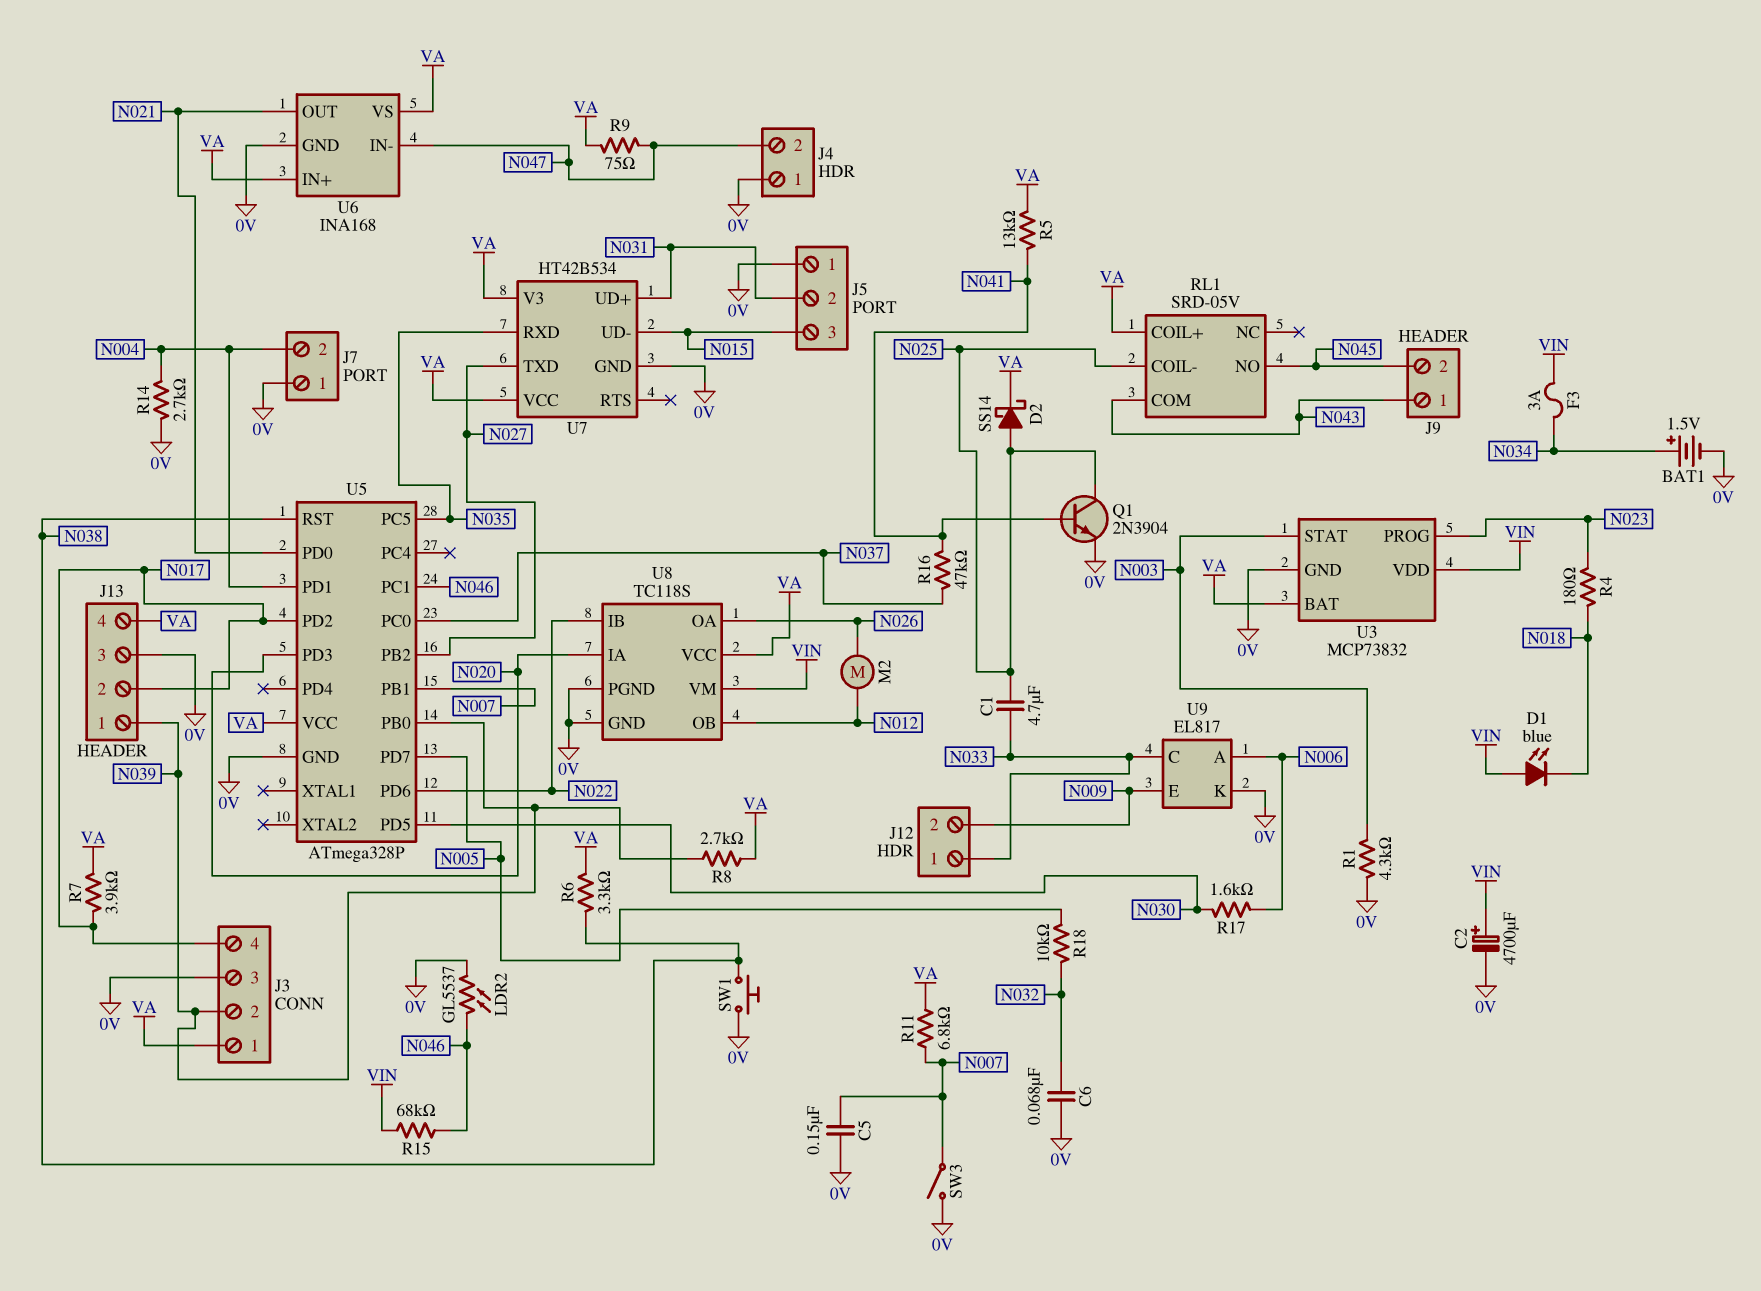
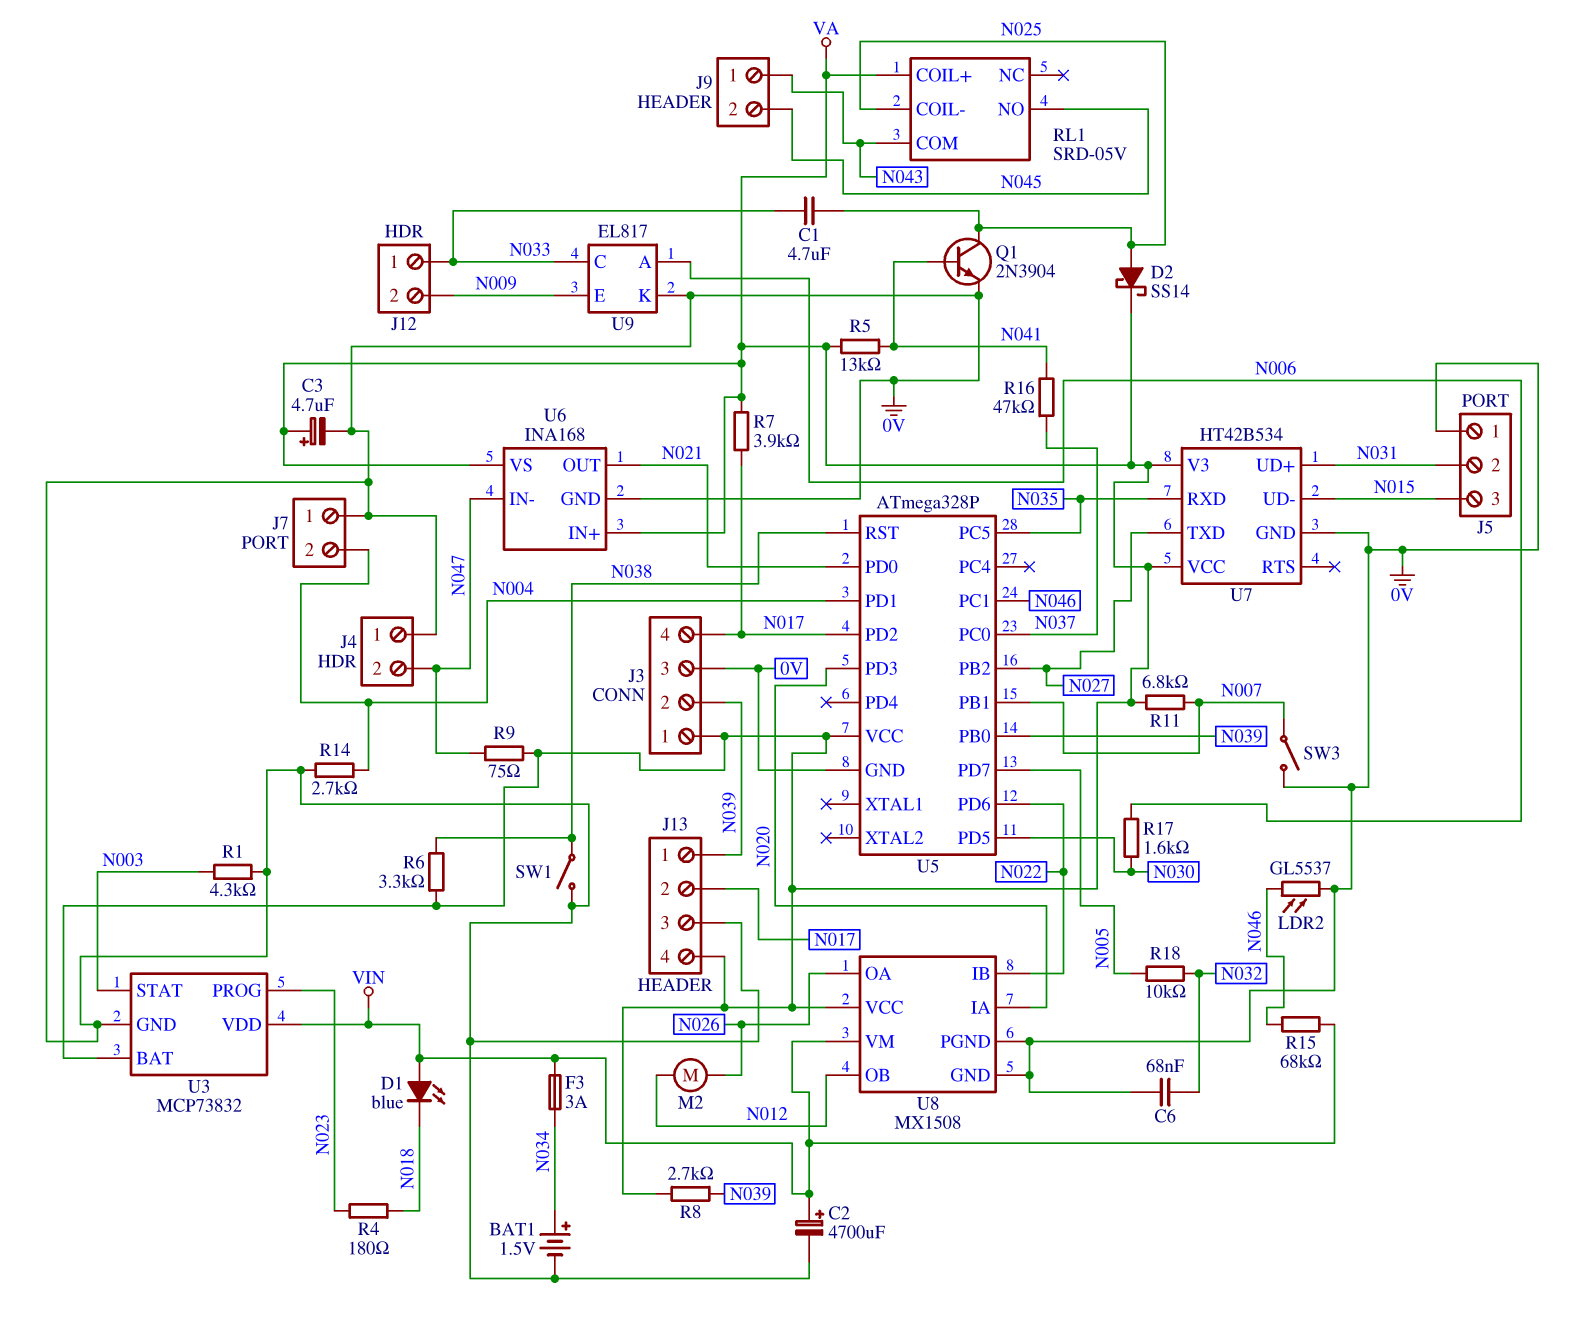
C3: none -> 4.7uF (plus VA, minus 0V)
C5: 150nF (0V, N007) -> none
SW1: button (0V, N038) -> switch (0V, N038)
U8: TC118S -> MX1508

